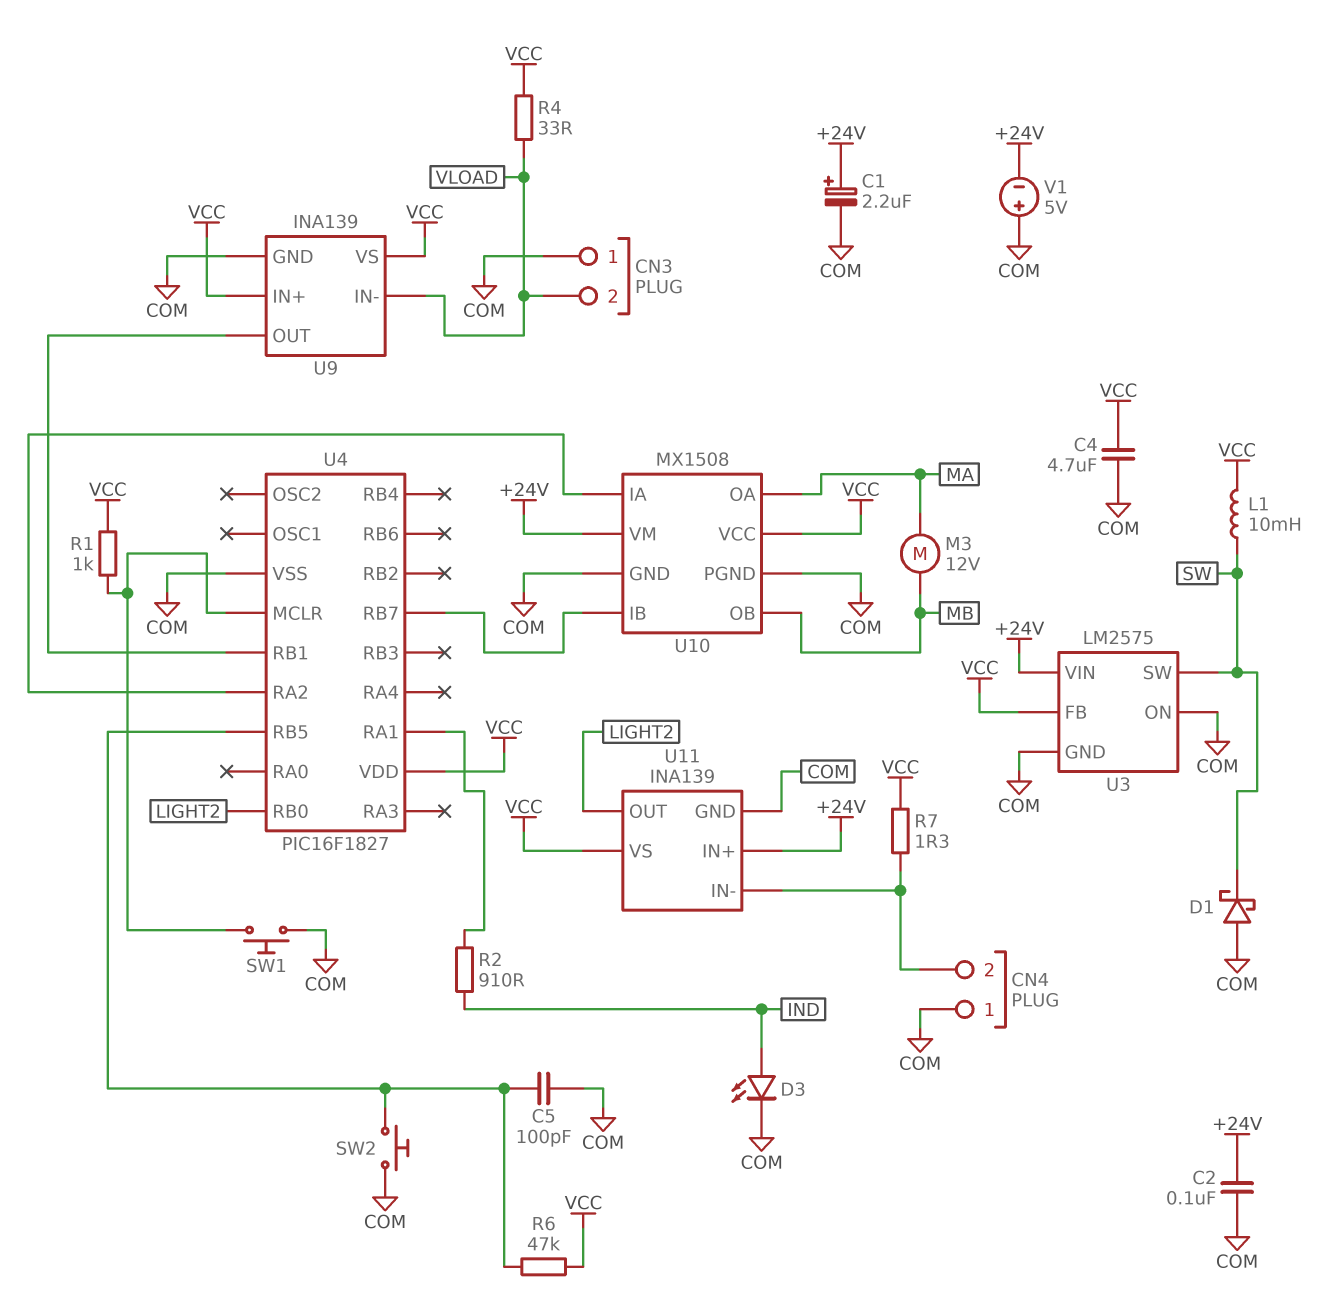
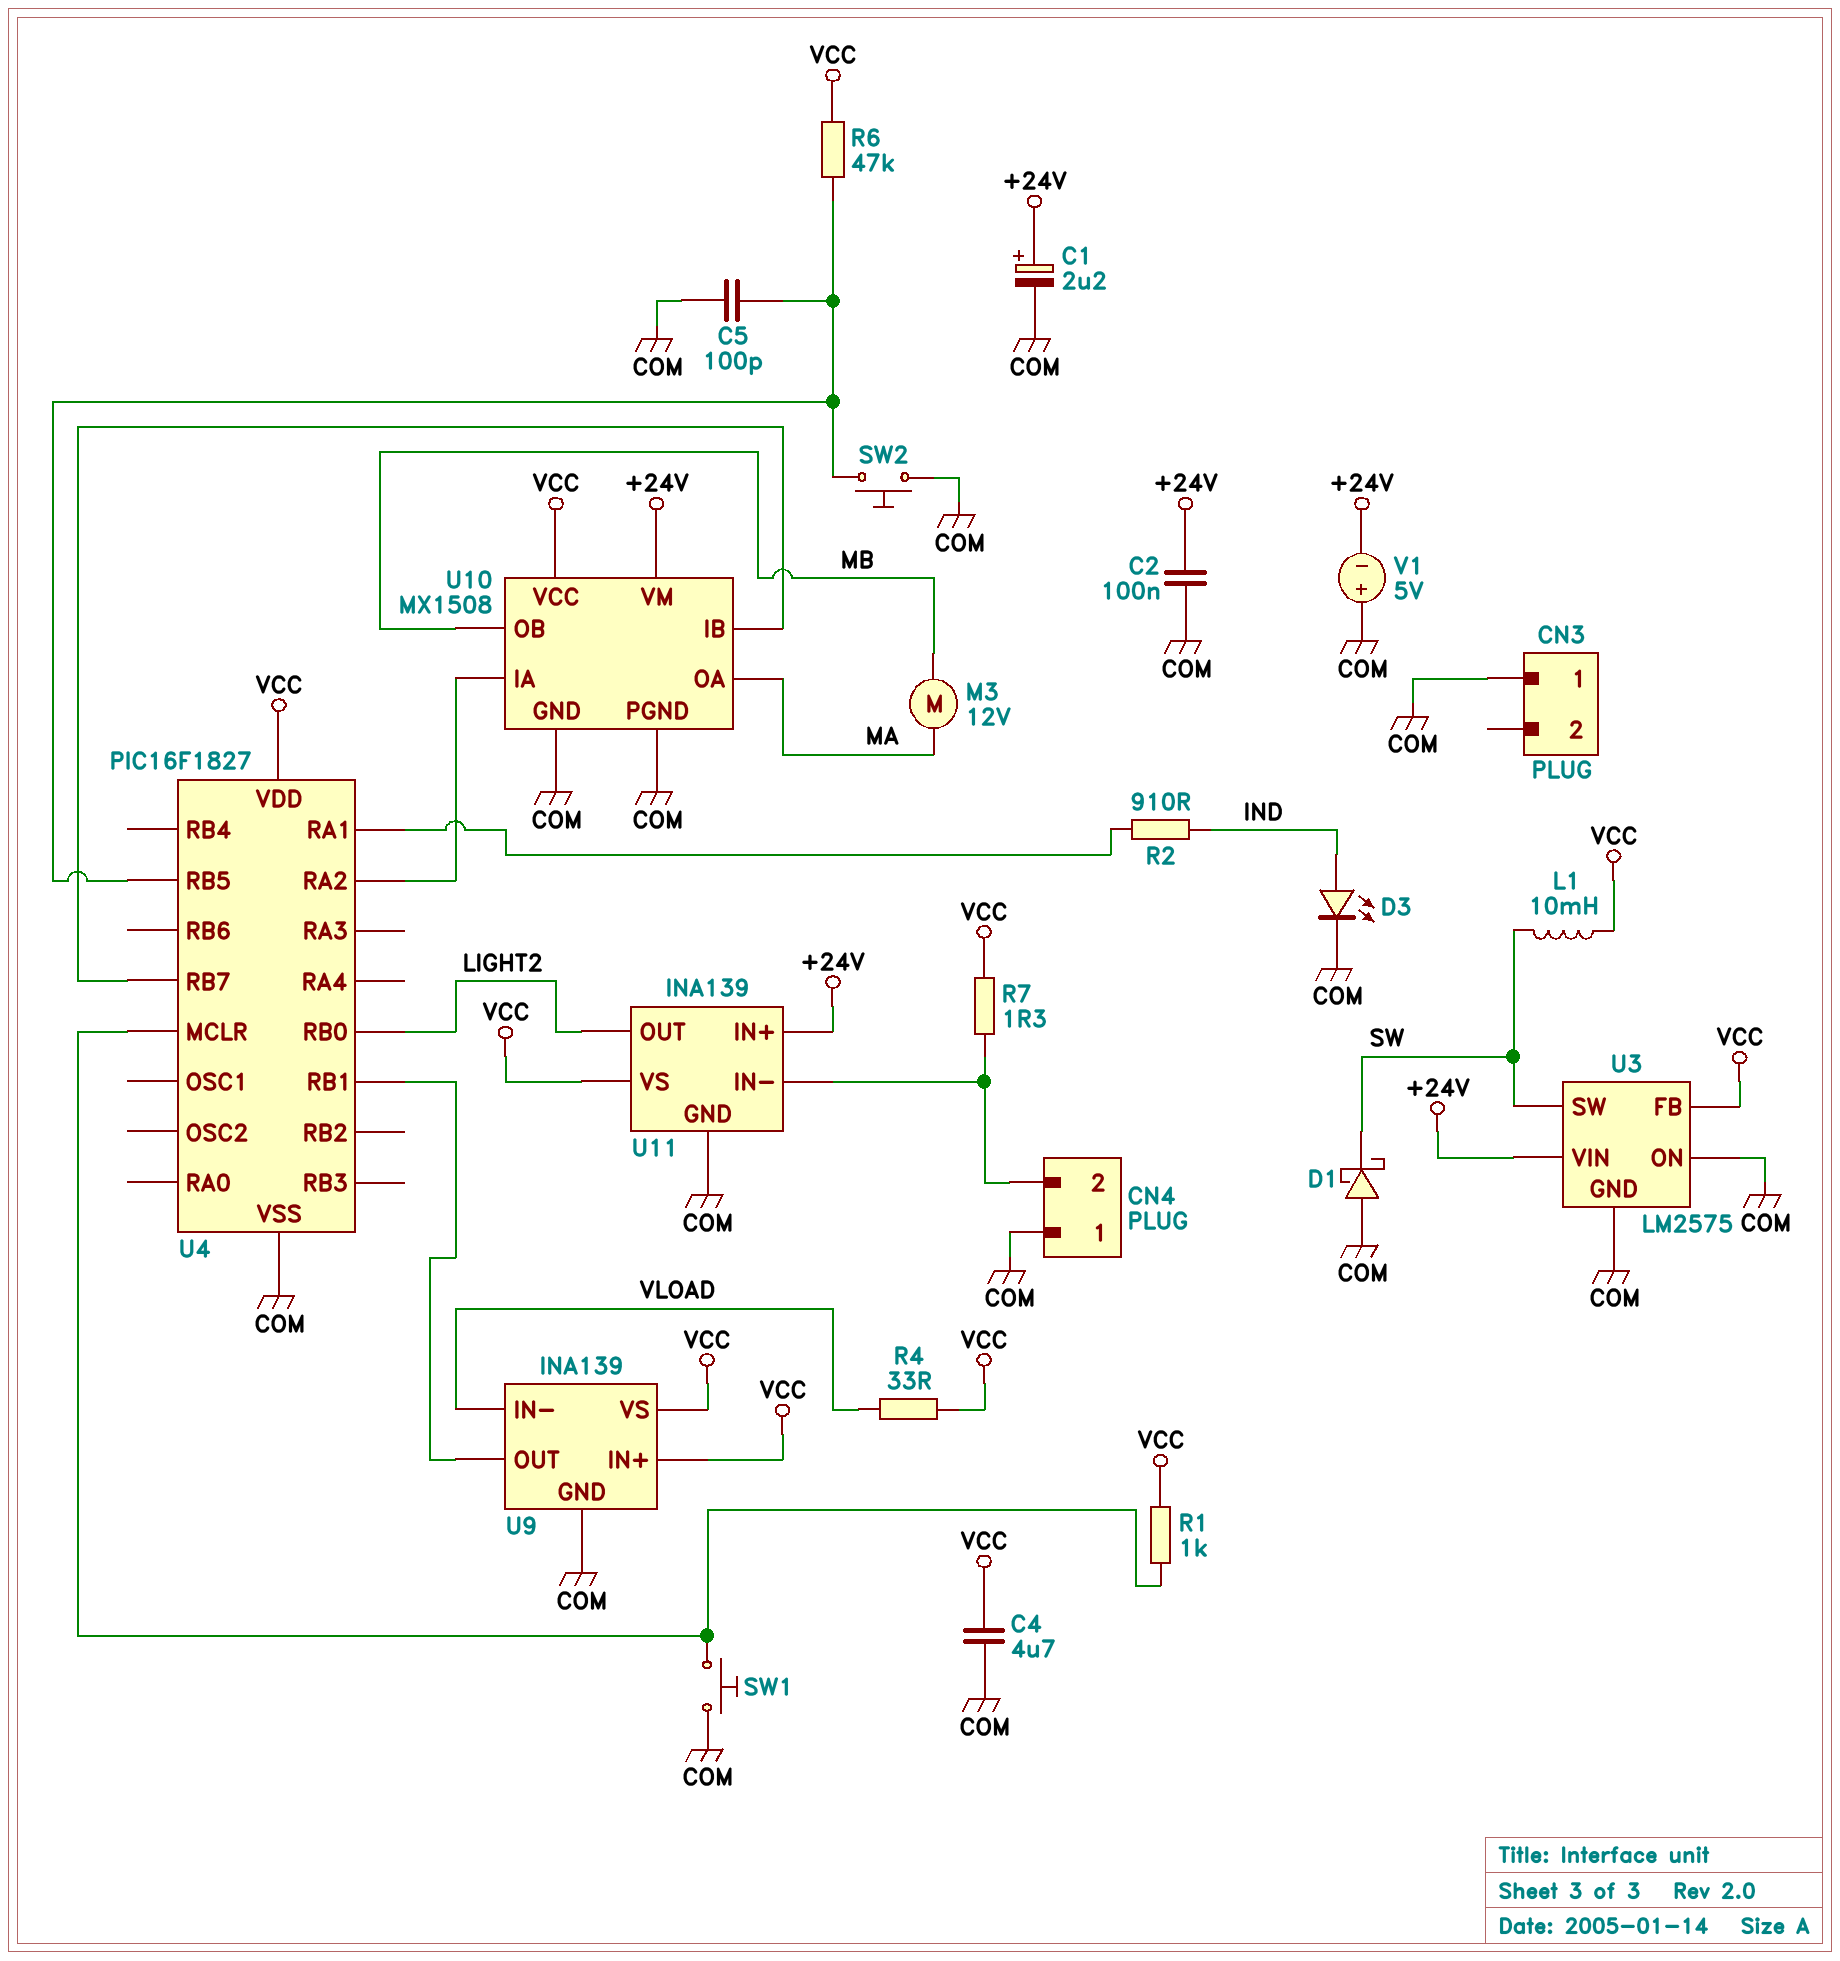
CN3 pin 2: VLOAD -> none

